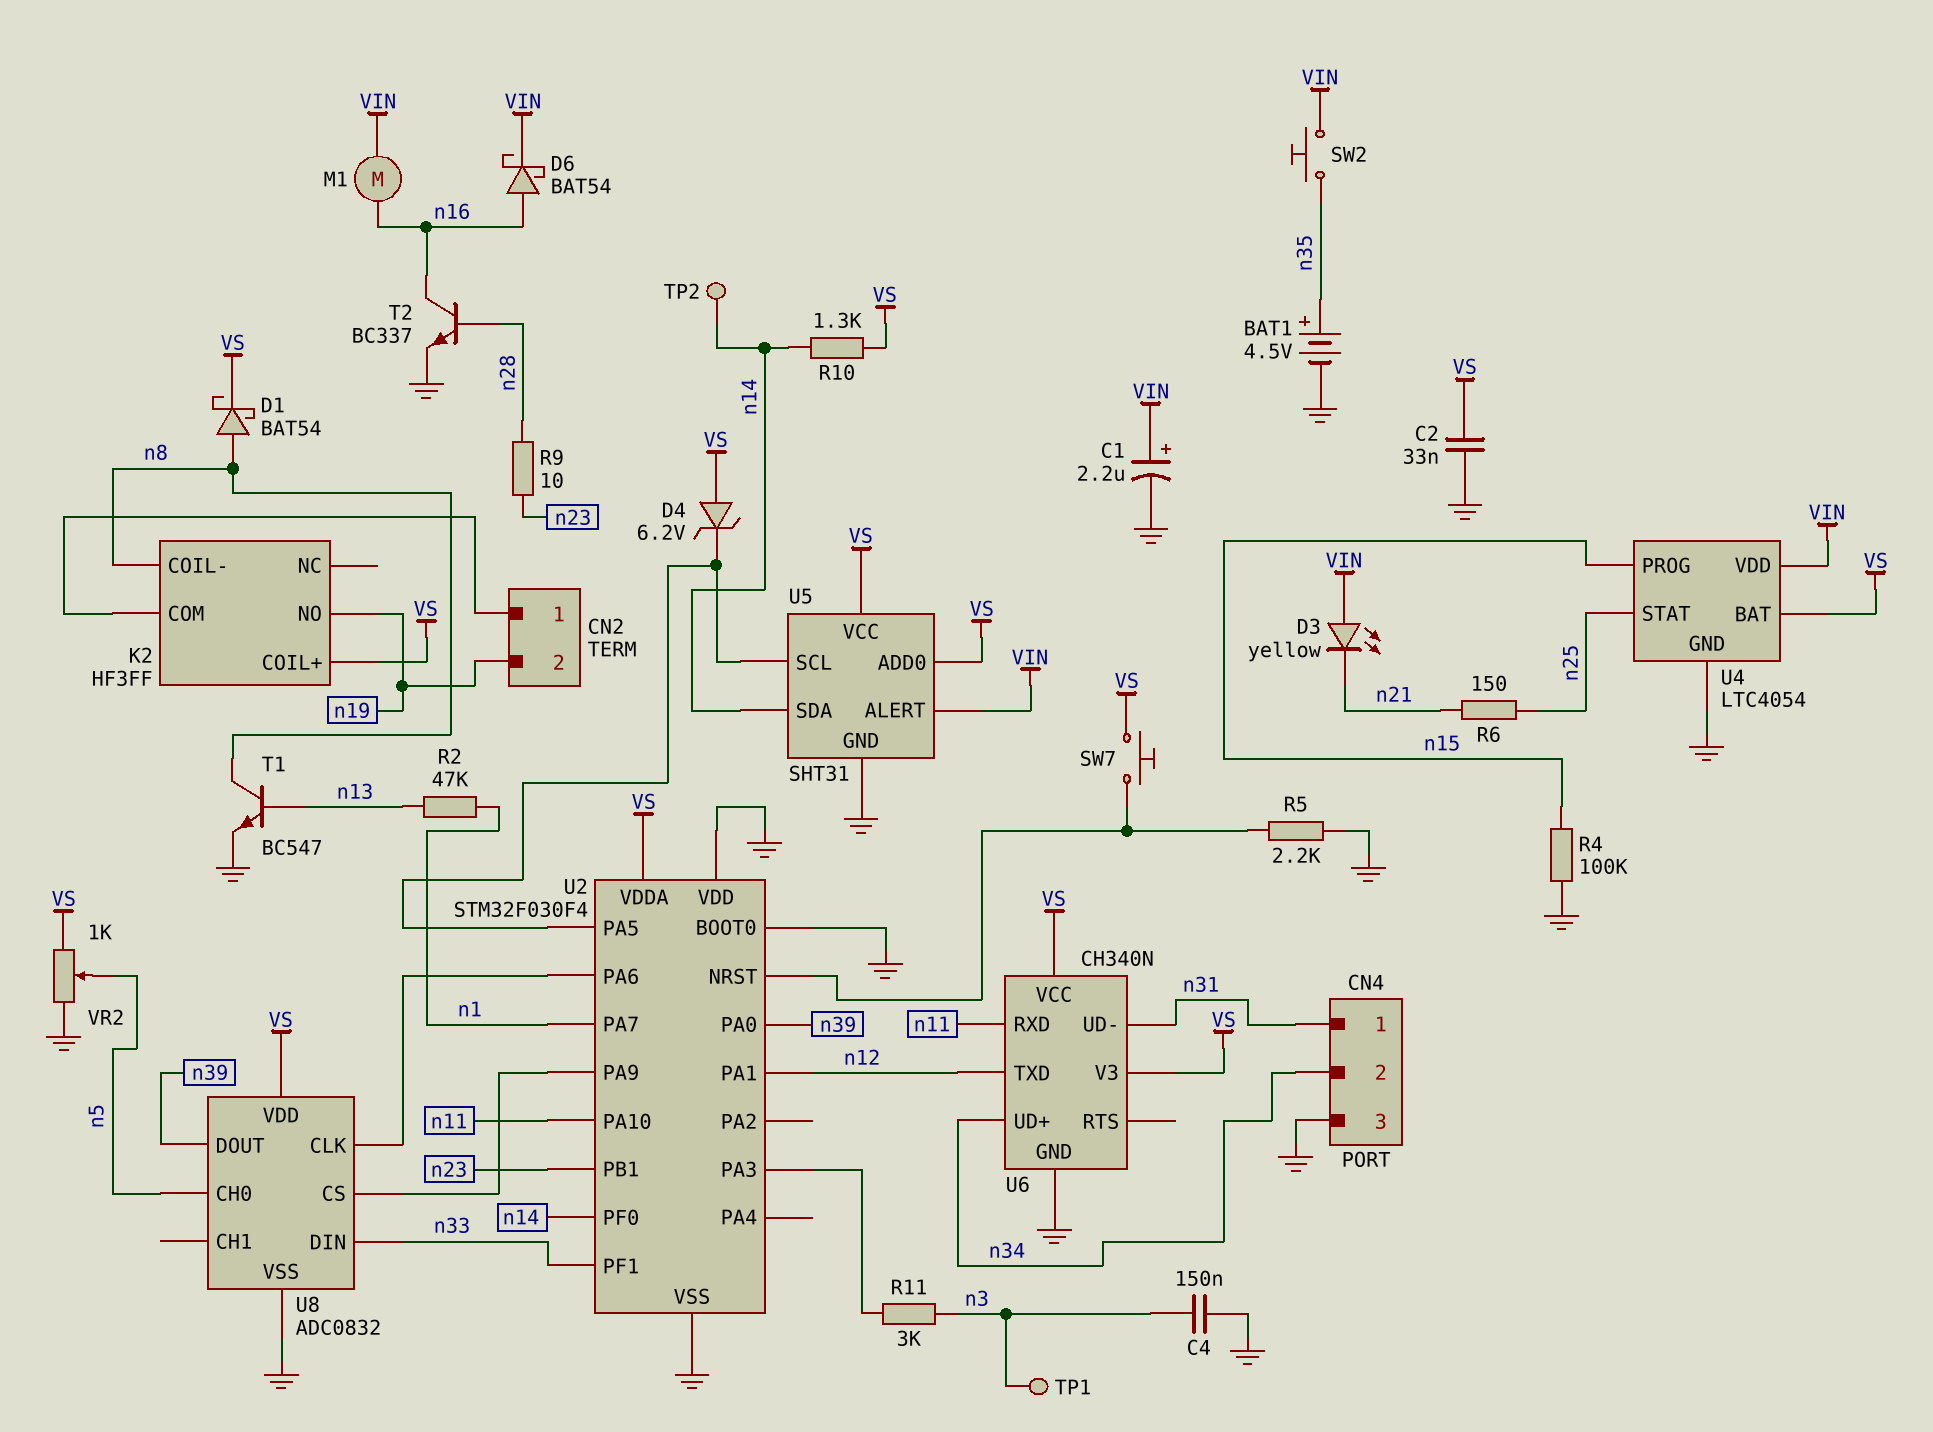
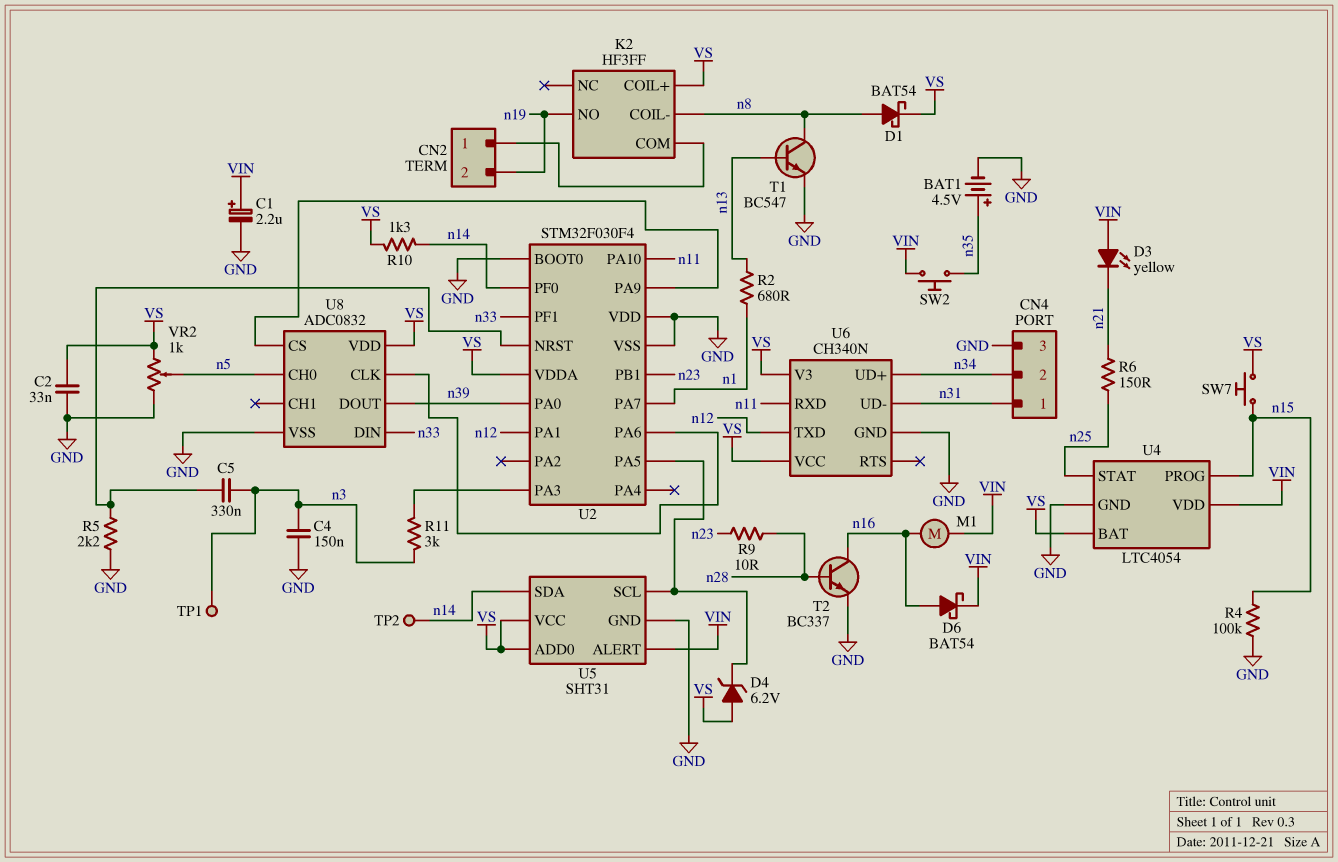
C5: none -> 330nF (U2/NRST, n3)
R2: 47k (n1, n13) -> 680 (n1, n13)
SW7: button (U2/NRST, VS) -> button (VS, n15)

